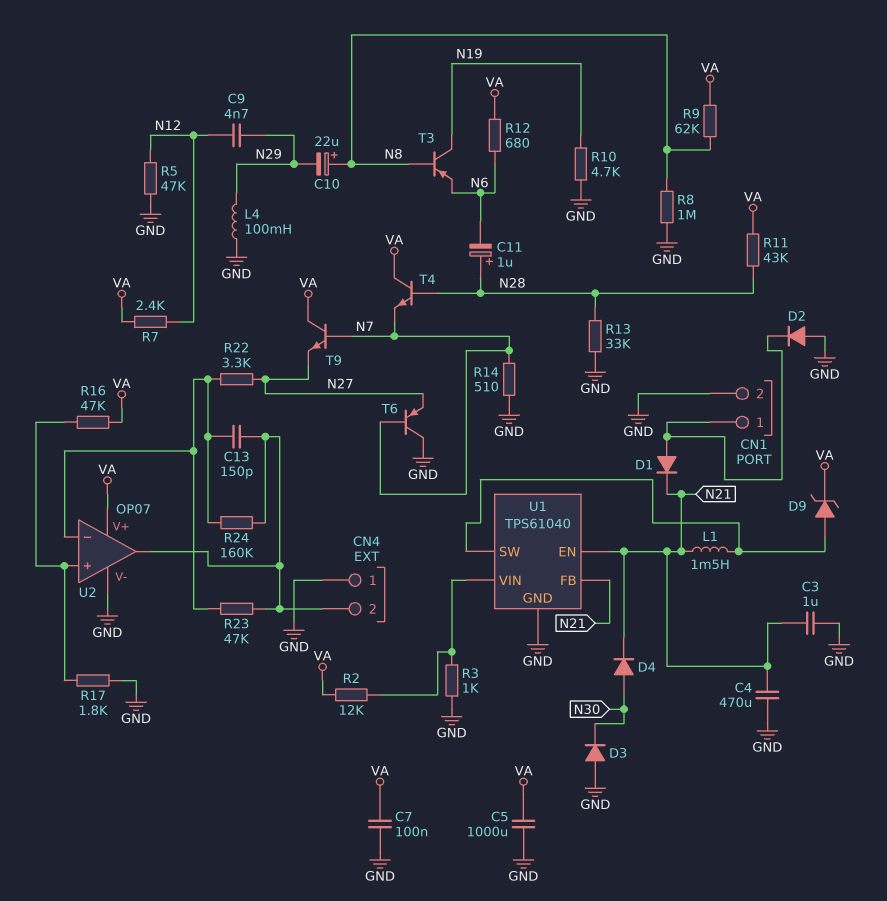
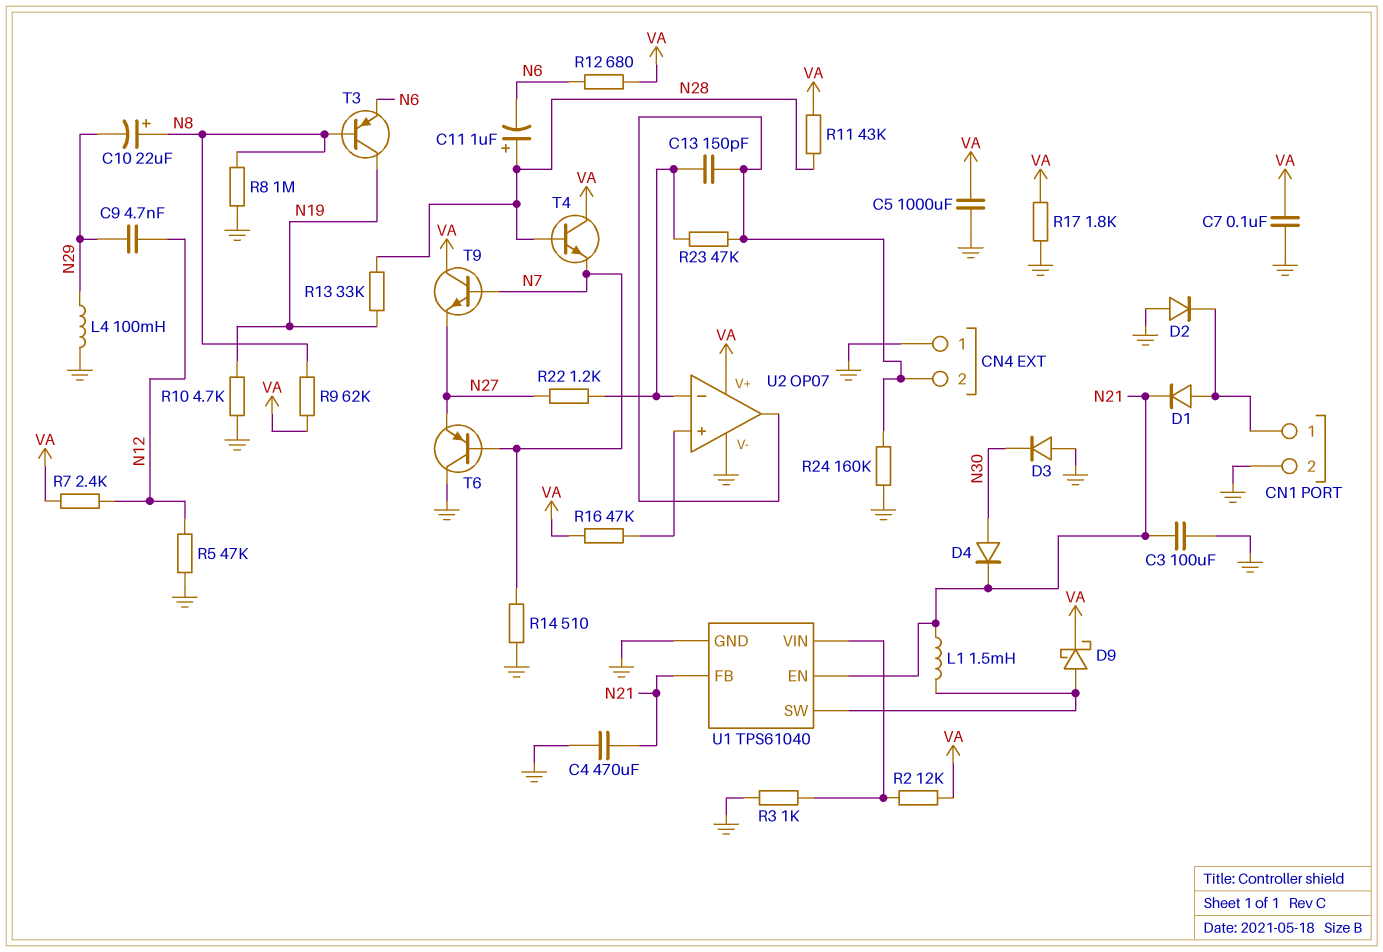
C3: 1uF (GND, N21) -> 100uF (GND, N21)
D9: zener (A U1/SW, K VA) -> schottky (A U1/SW, K VA)
R13: 33k (GND, N28) -> 33k (N19, N28)
R17: 1.8k (GND, U2/in+) -> 1.8k (GND, VA)
R22: 3.3k (N27, U2/in-) -> 1.2k (N27, U2/in-)
R24: 160k (CN4/2, U2/in-) -> 160k (CN4/2, GND)

